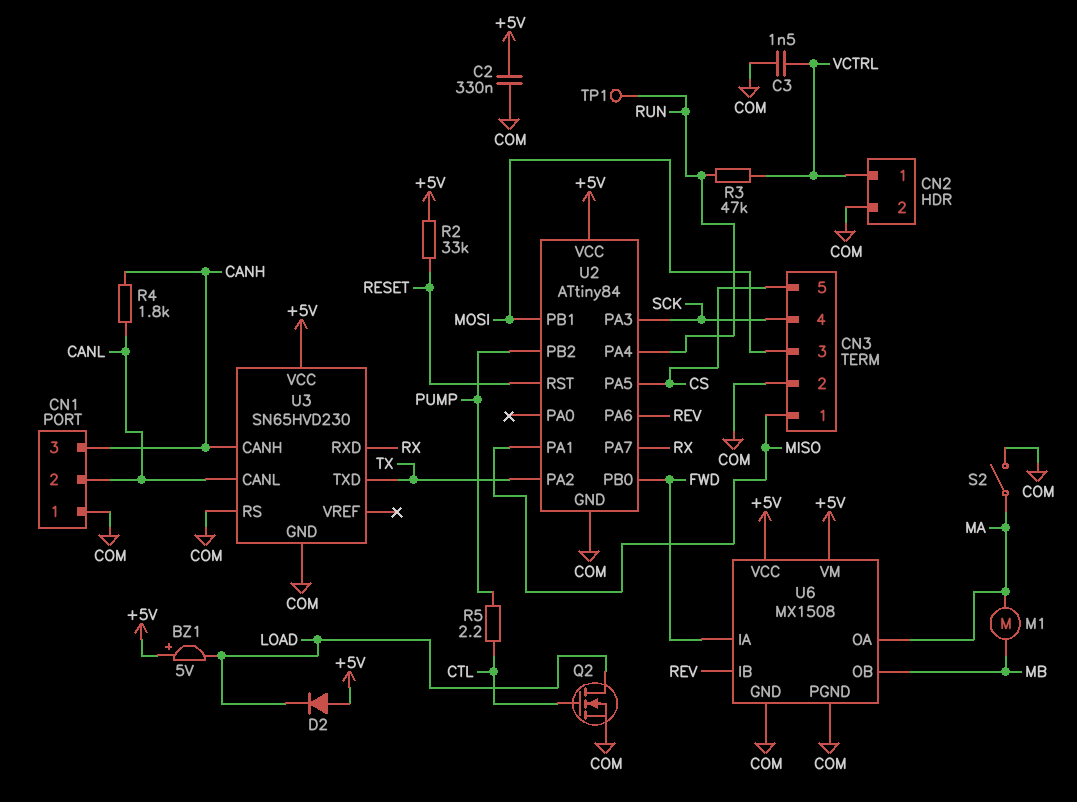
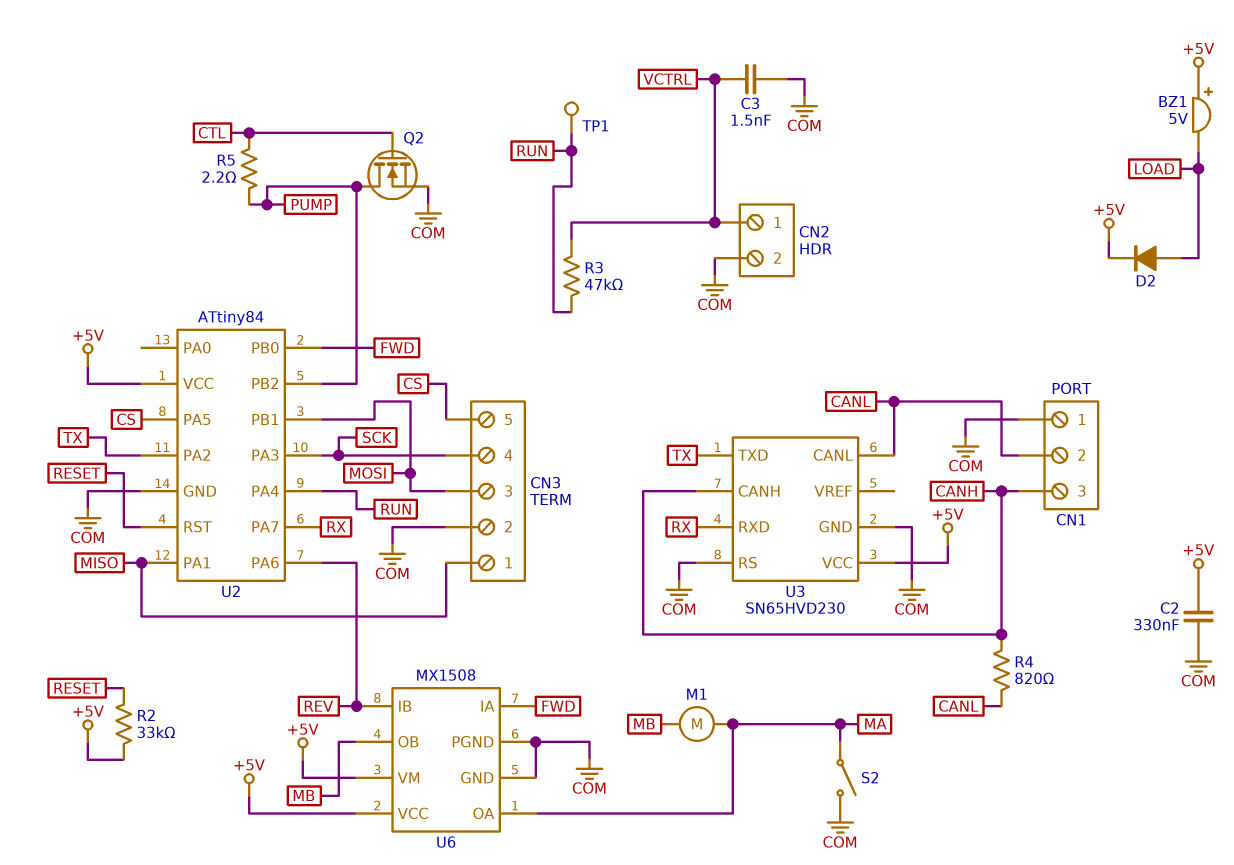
D2: diode (A +5V, K LOAD) -> diode (A LOAD, K +5V)
Q2: NMOS (G CTL, D LOAD, S COM) -> NMOS (G CTL, D PUMP, S COM)
R4: 1.8k (CANH, CANL) -> 820 (CANH, CANL)

